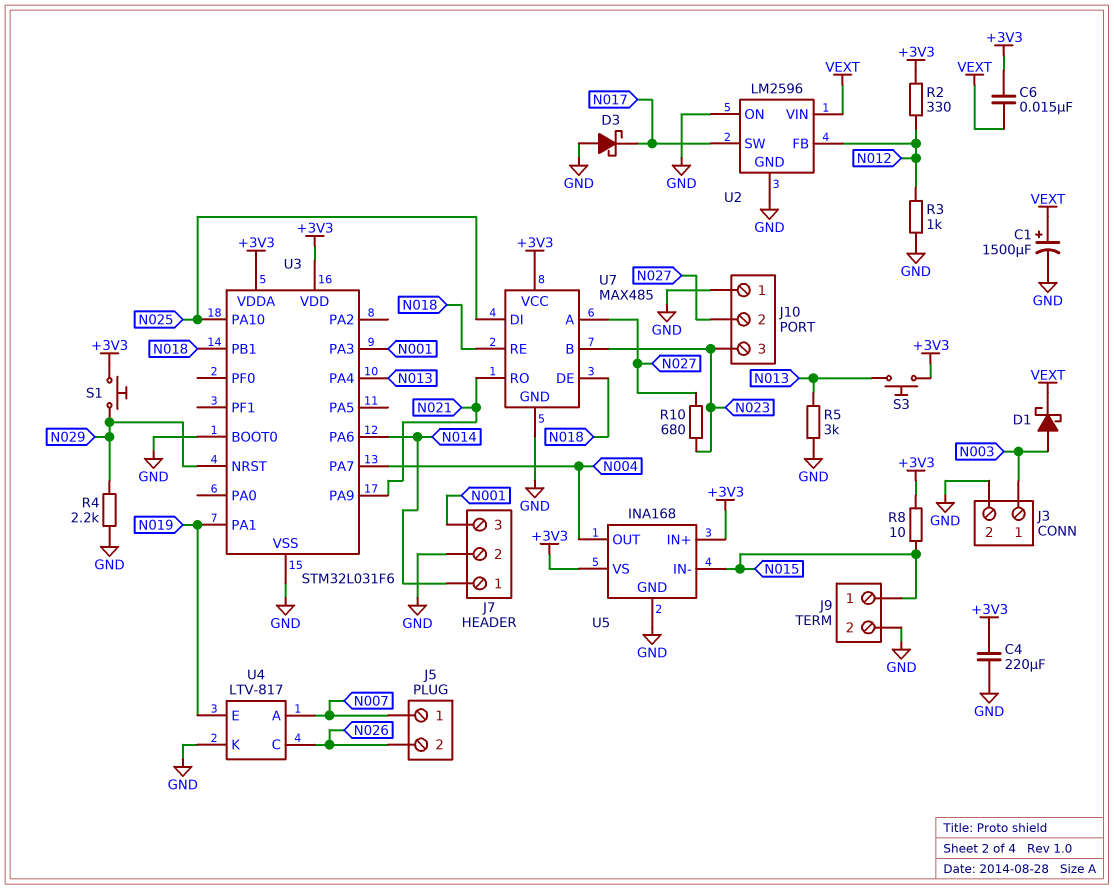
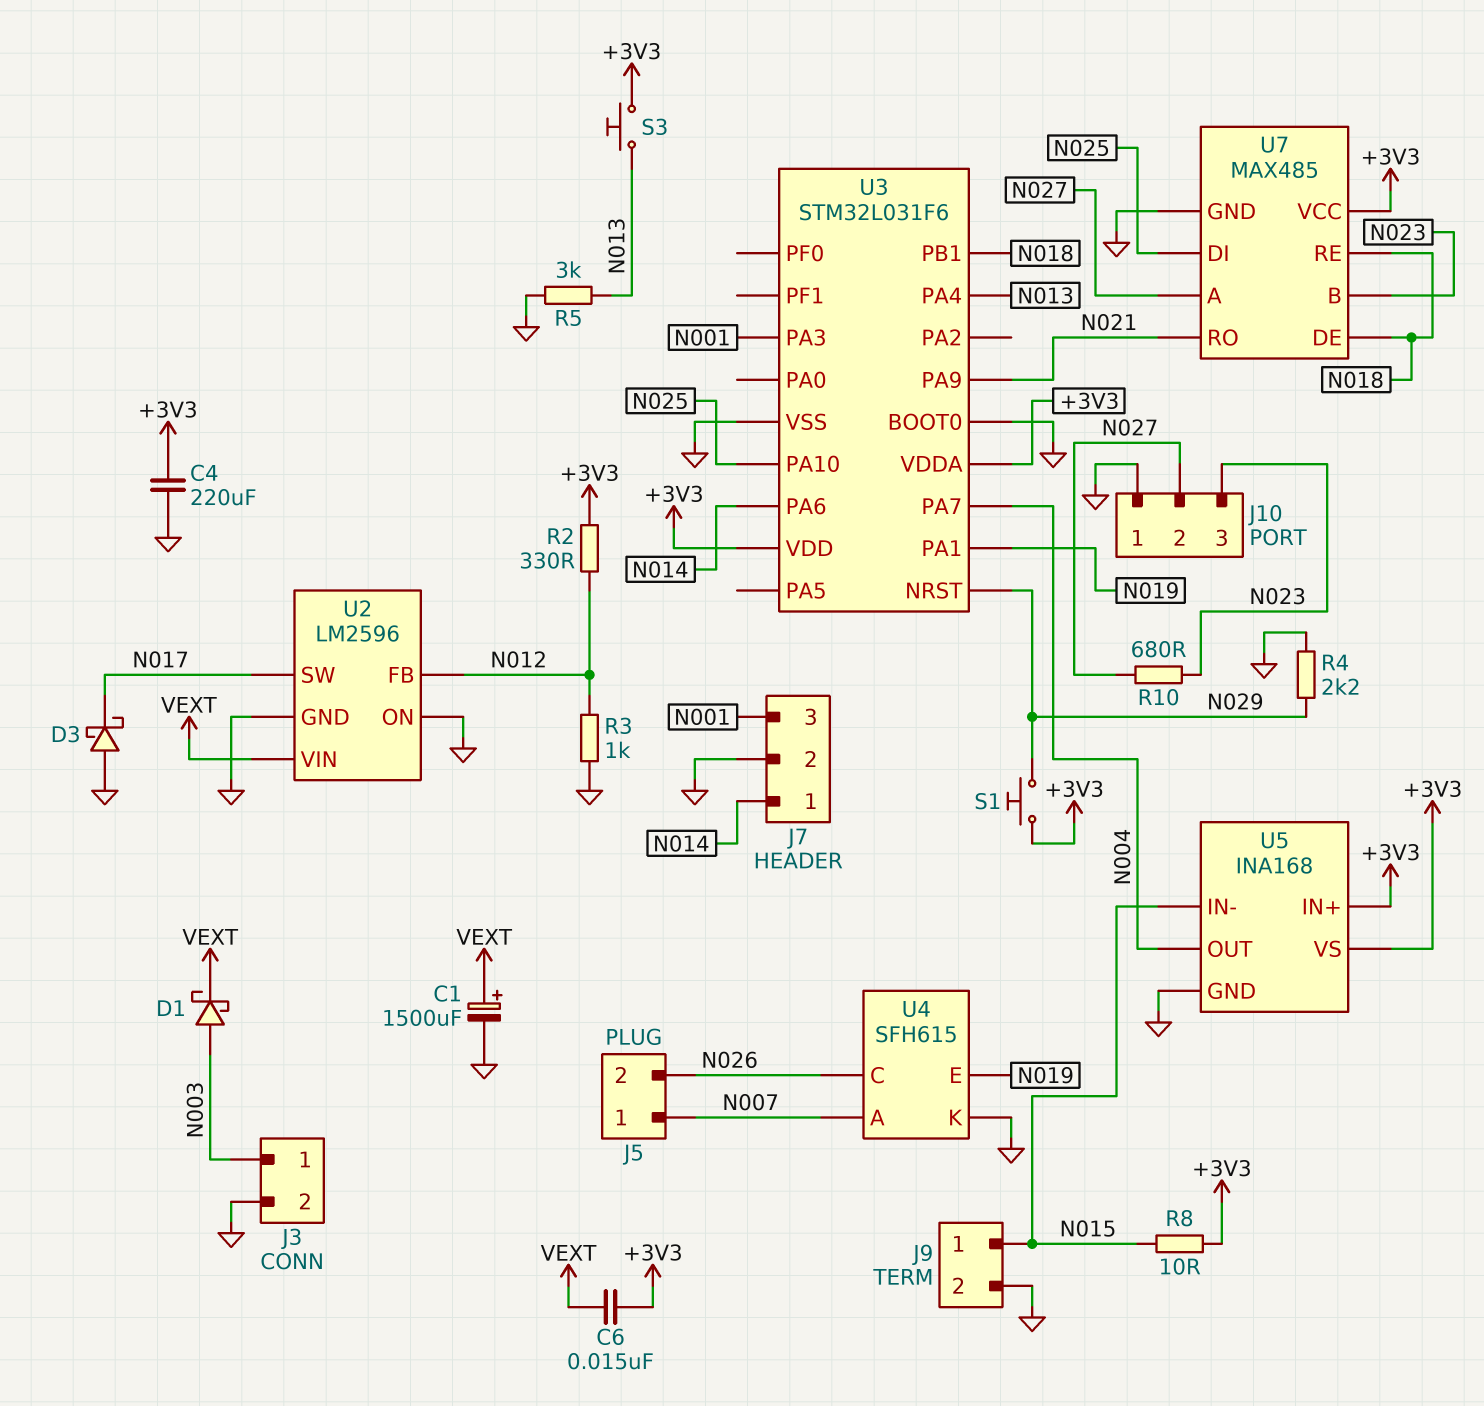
U4: LTV-817 -> SFH615

